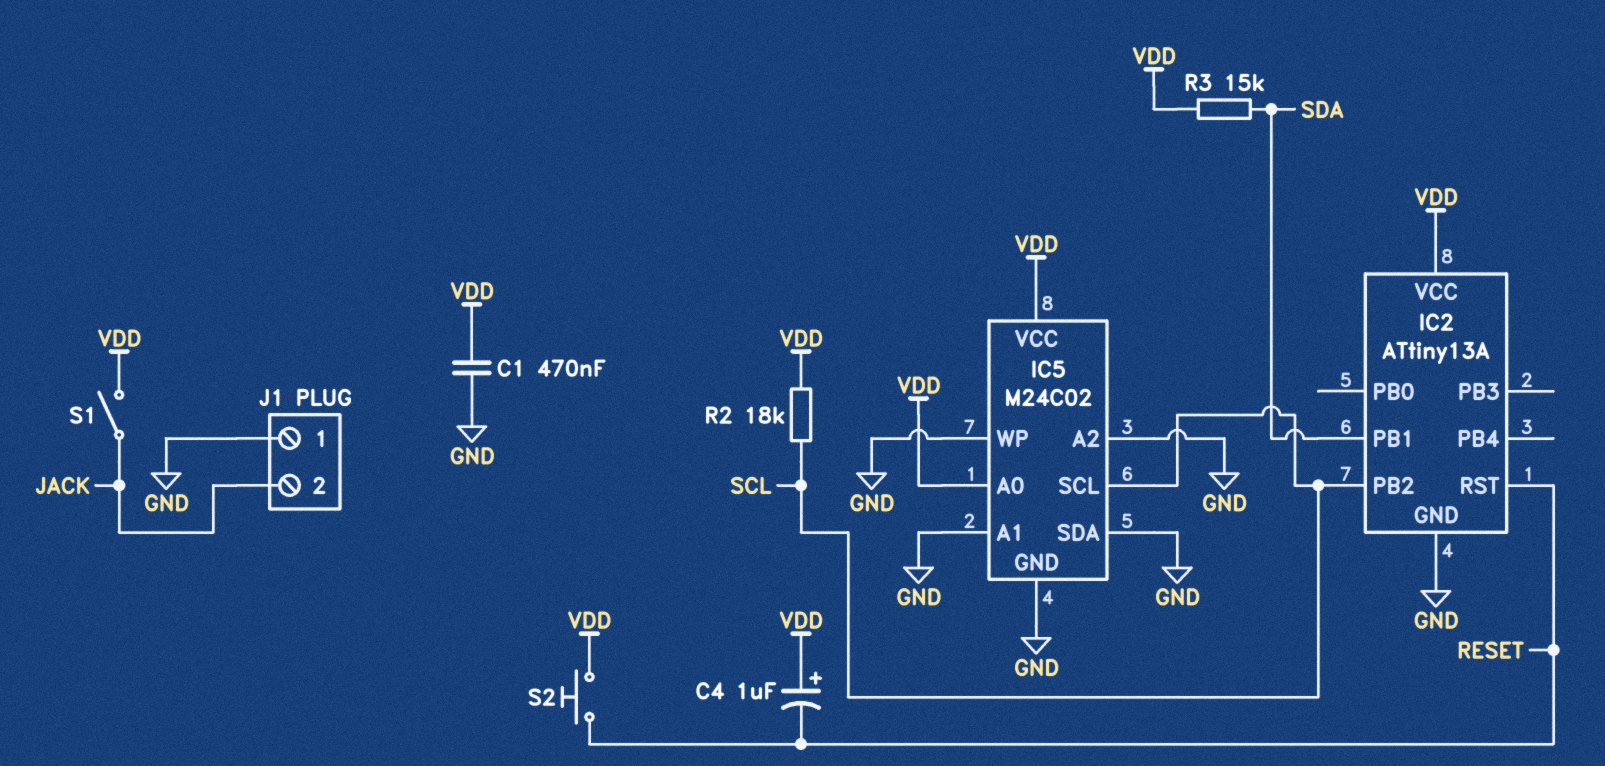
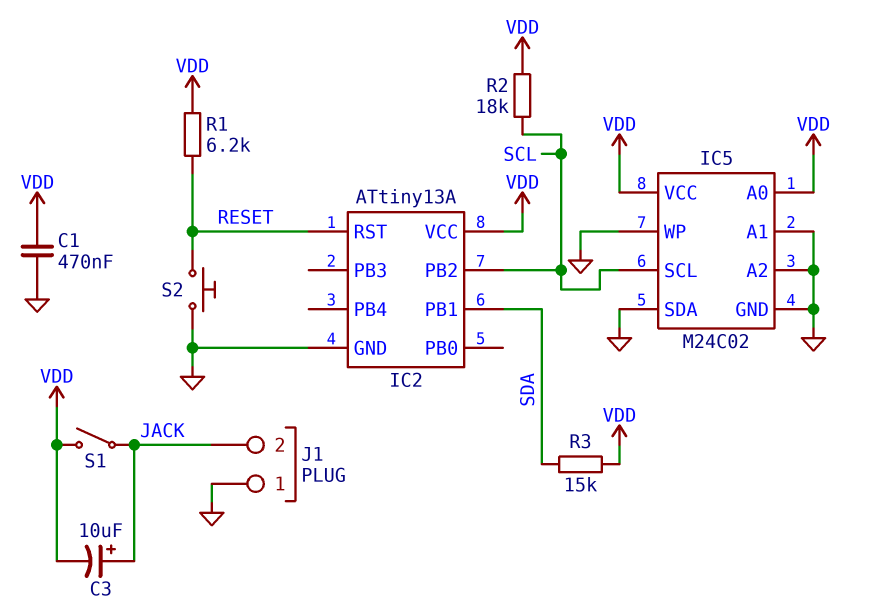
C3: none -> 10uF (plus JACK, minus VDD)
C4: 1uF (plus VDD, minus RESET) -> none
R1: none -> 6.2k (RESET, VDD)
S2: button (RESET, VDD) -> button (GND, RESET)

